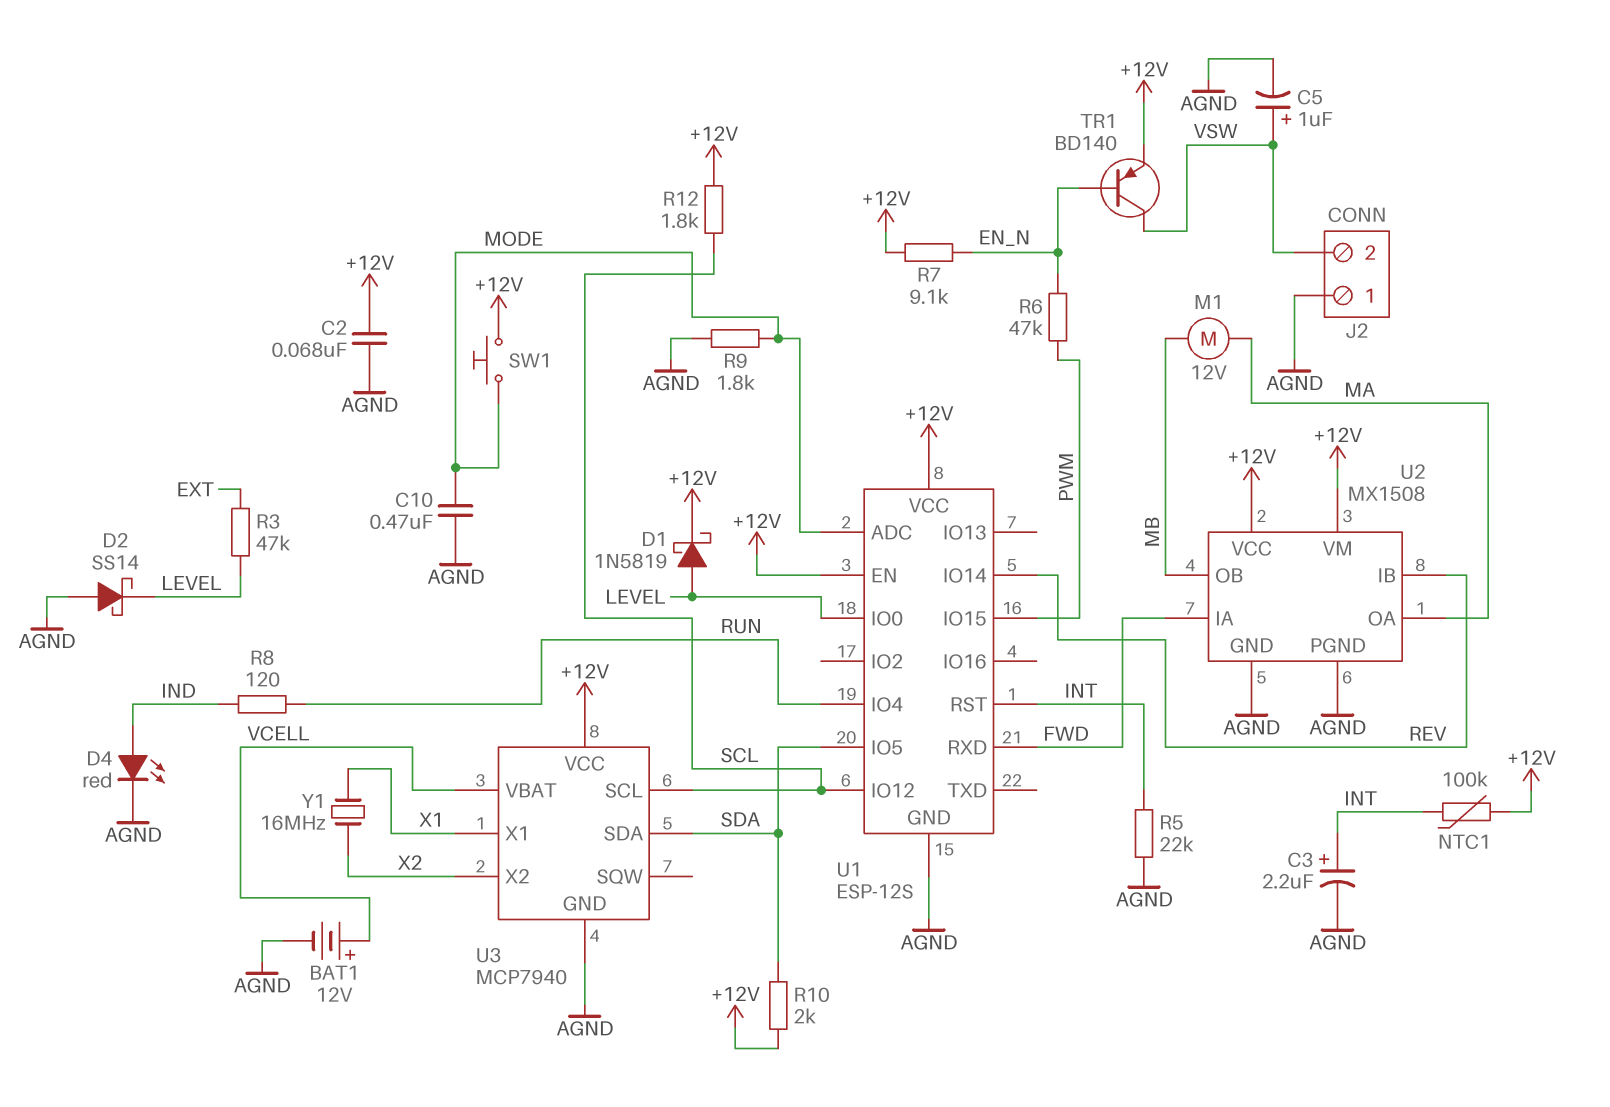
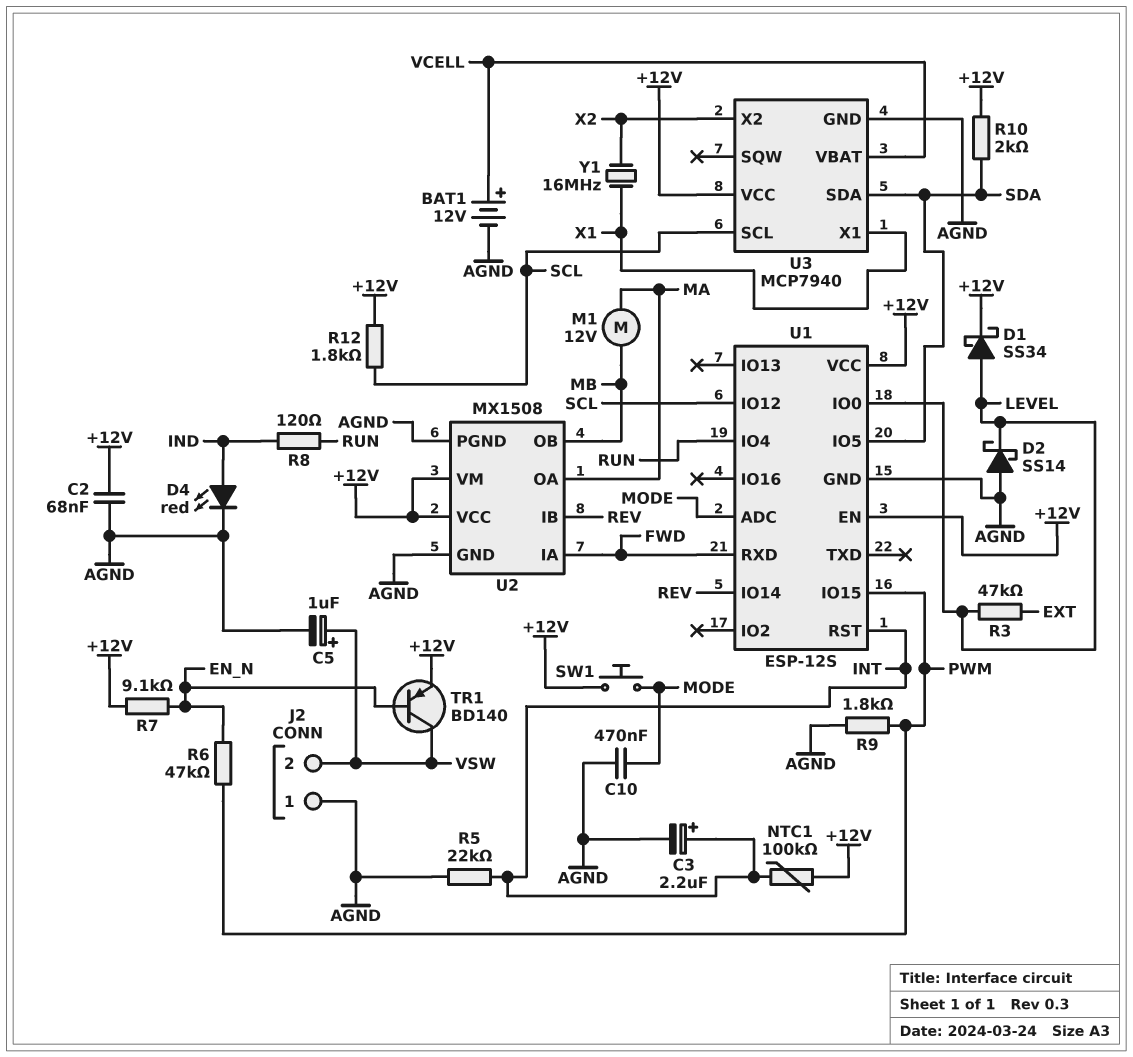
D1: schottky 1N5819 (A LEVEL, K +12V) -> schottky SS34 (A LEVEL, K +12V)
R9: 1.8k (AGND, MODE) -> 1.8k (AGND, PWM)

